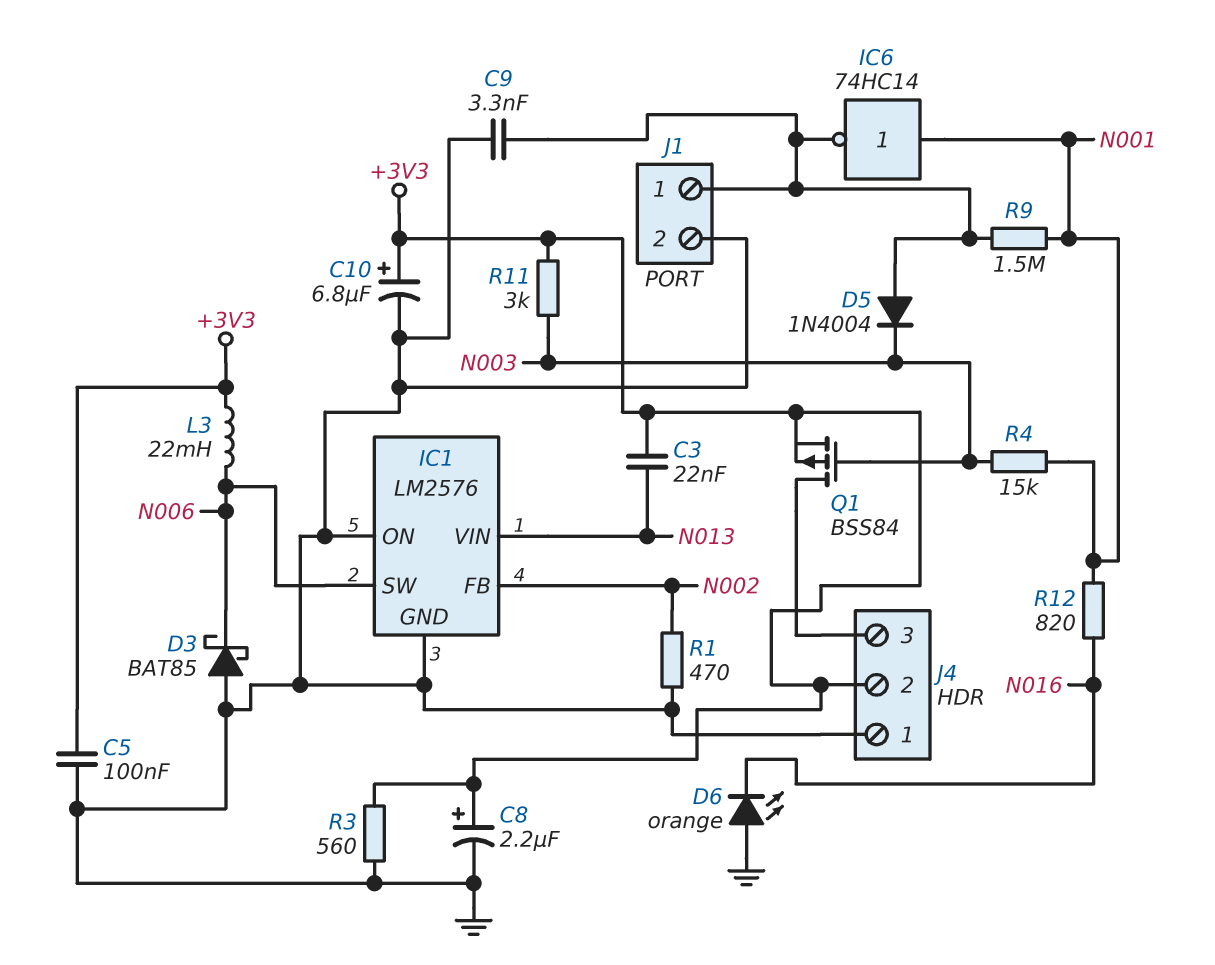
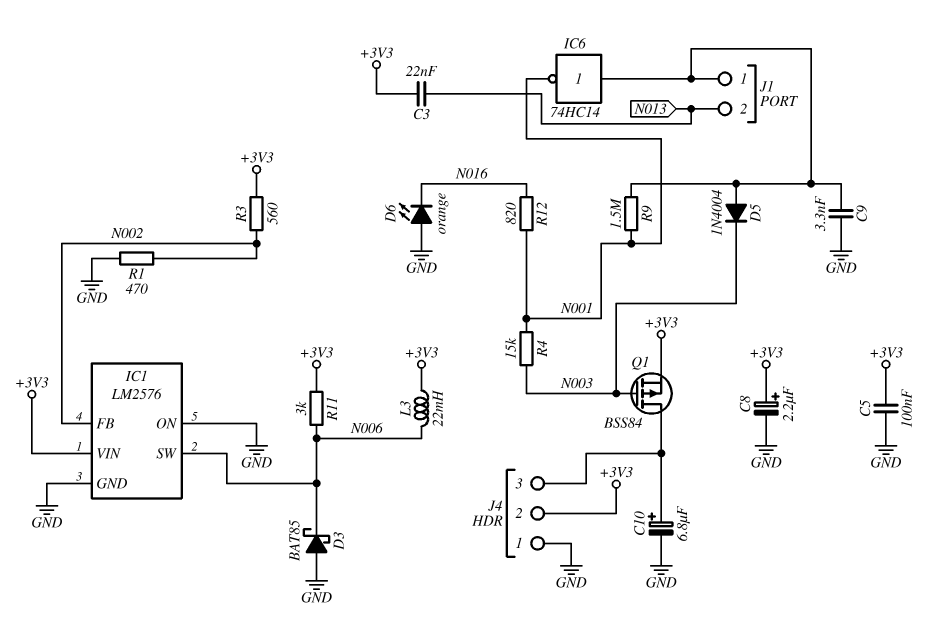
C10: 6.8uF (plus +3V3, minus GND) -> 6.8uF (plus J4/3, minus GND)
IC1 pin VIN: N013 -> +3V3
IC6: NOT 74HC14 (in N001, out J1/1) -> NOT 74HC14 (in J1/1, out N001)
J1 pin 2: GND -> N013
R3: 560 (+3V3, GND) -> 560 (+3V3, N002)
R11: 3k (+3V3, N003) -> 3k (+3V3, N006)

